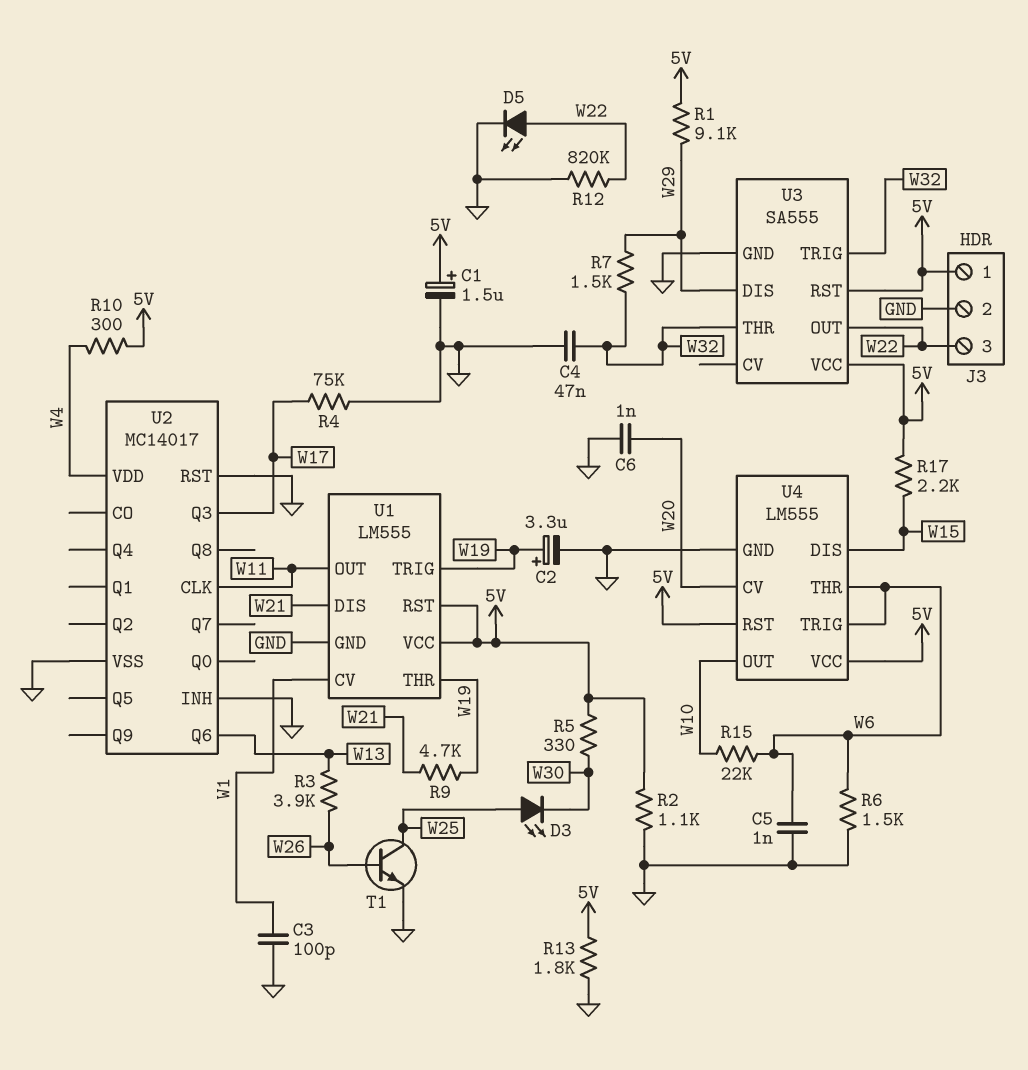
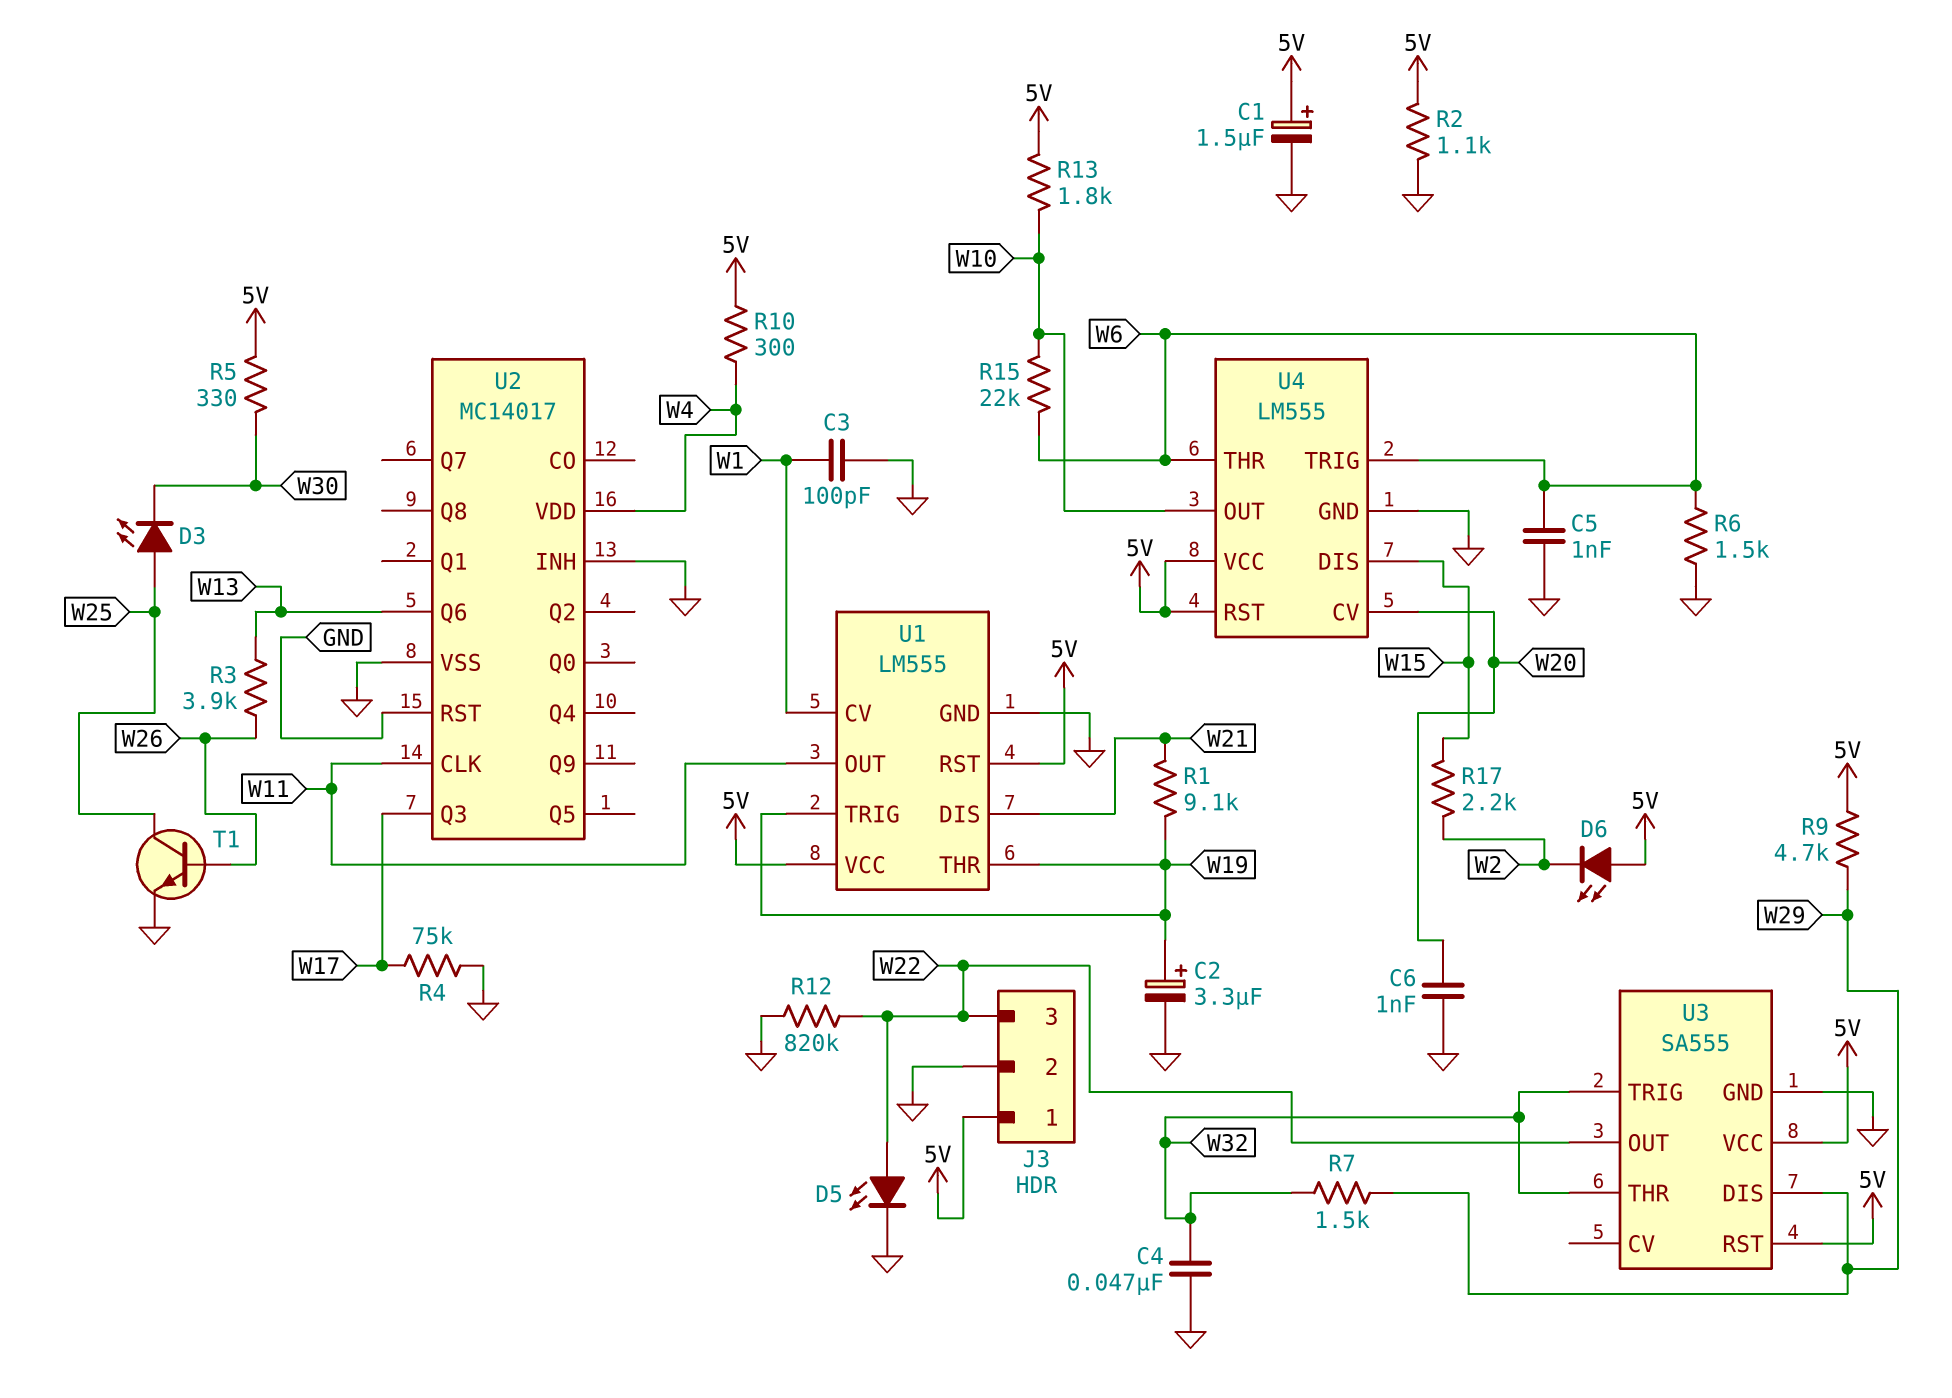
D6: none -> LED (A 5V, K W2)
R1: 9.1k (5V, W29) -> 9.1k (W19, W21)
R9: 4.7k (W19, W21) -> 4.7k (5V, W29)
R13: 1.8k (5V, GND) -> 1.8k (5V, W10)
R17: 2.2k (5V, W15) -> 2.2k (W2, W15)

